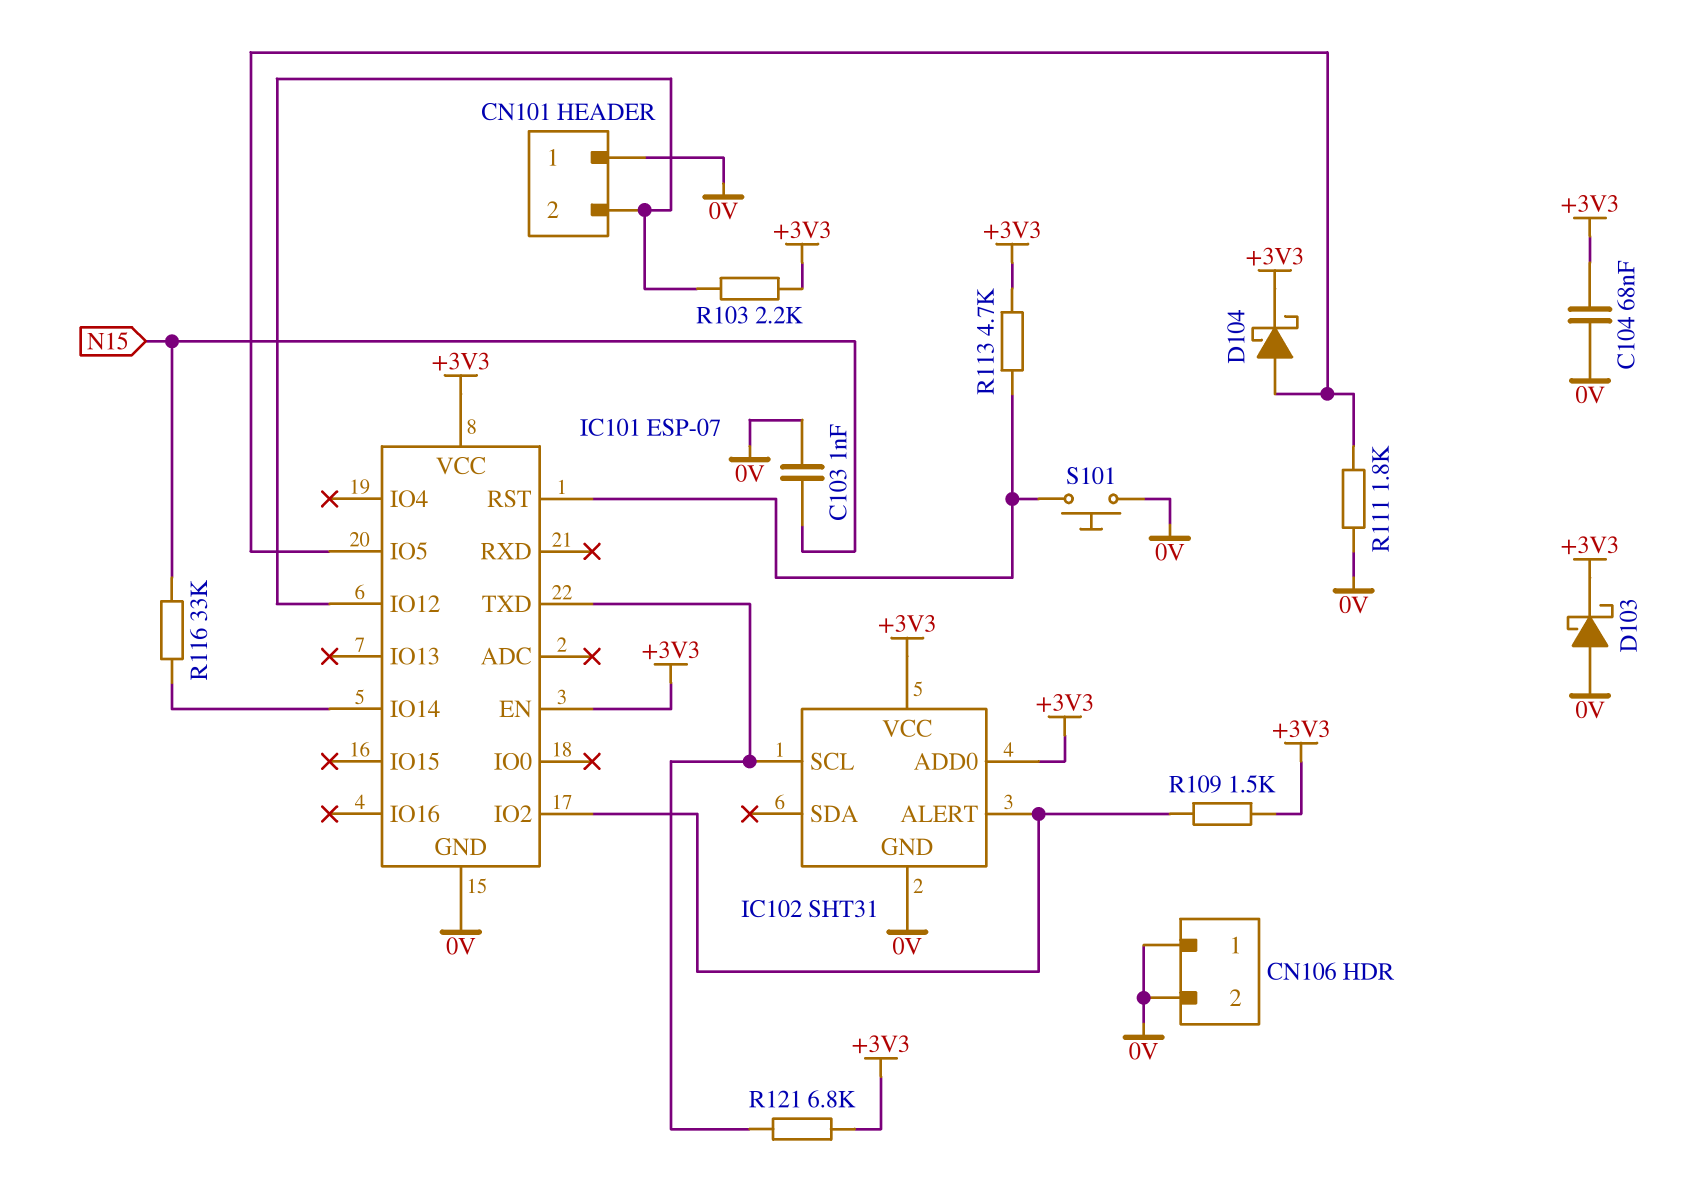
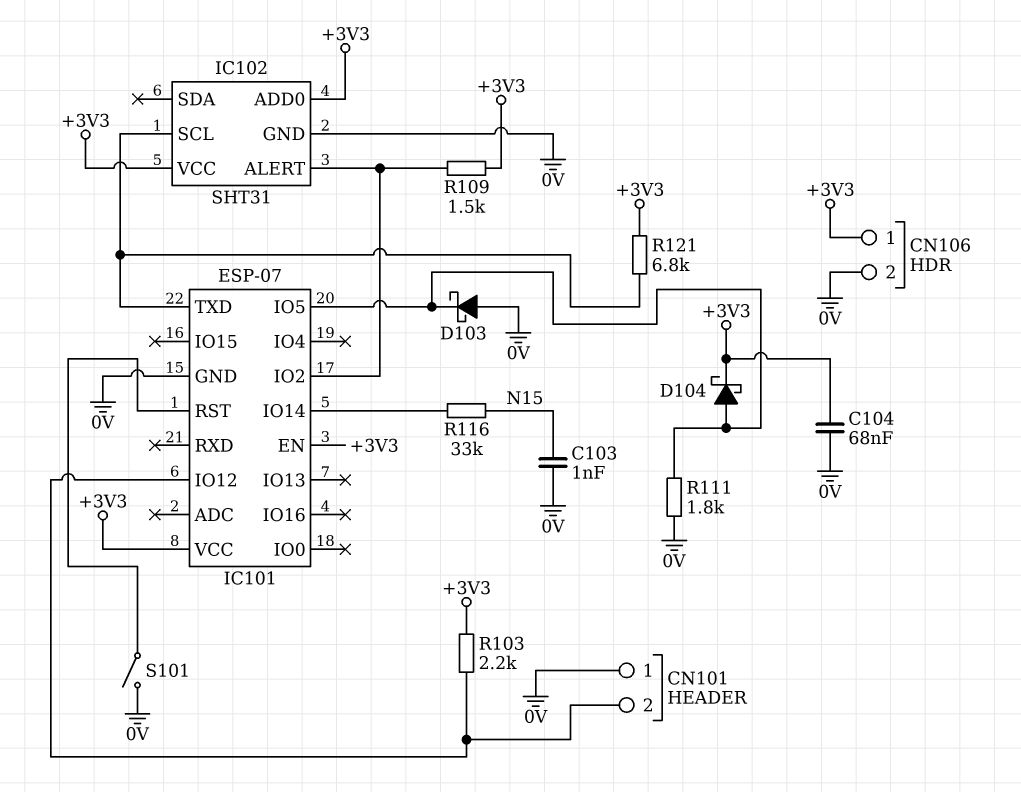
CN106 pin 1: 0V -> +3V3
D103: schottky (A 0V, K +3V3) -> schottky (A 0V, K IC101/IO5)
R113: 4.7k (+3V3, IC101/RST) -> none
S101: button (0V, IC101/RST) -> switch (0V, IC101/RST)

